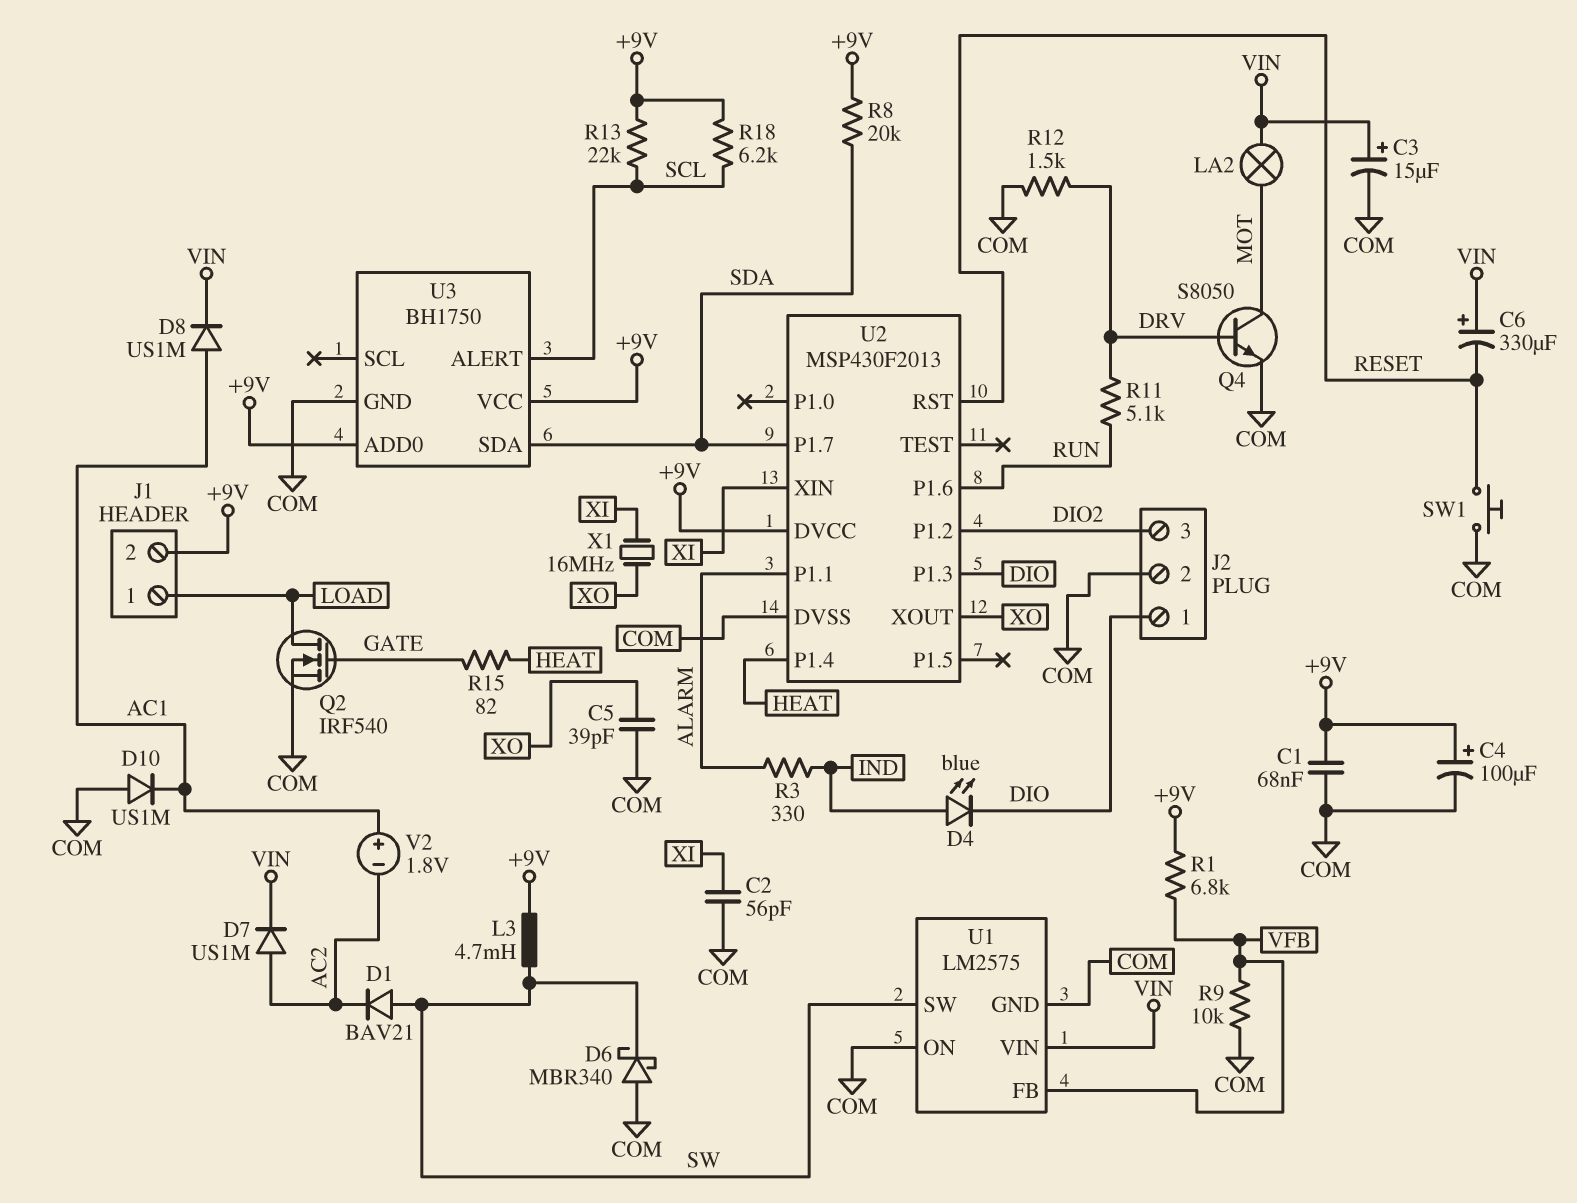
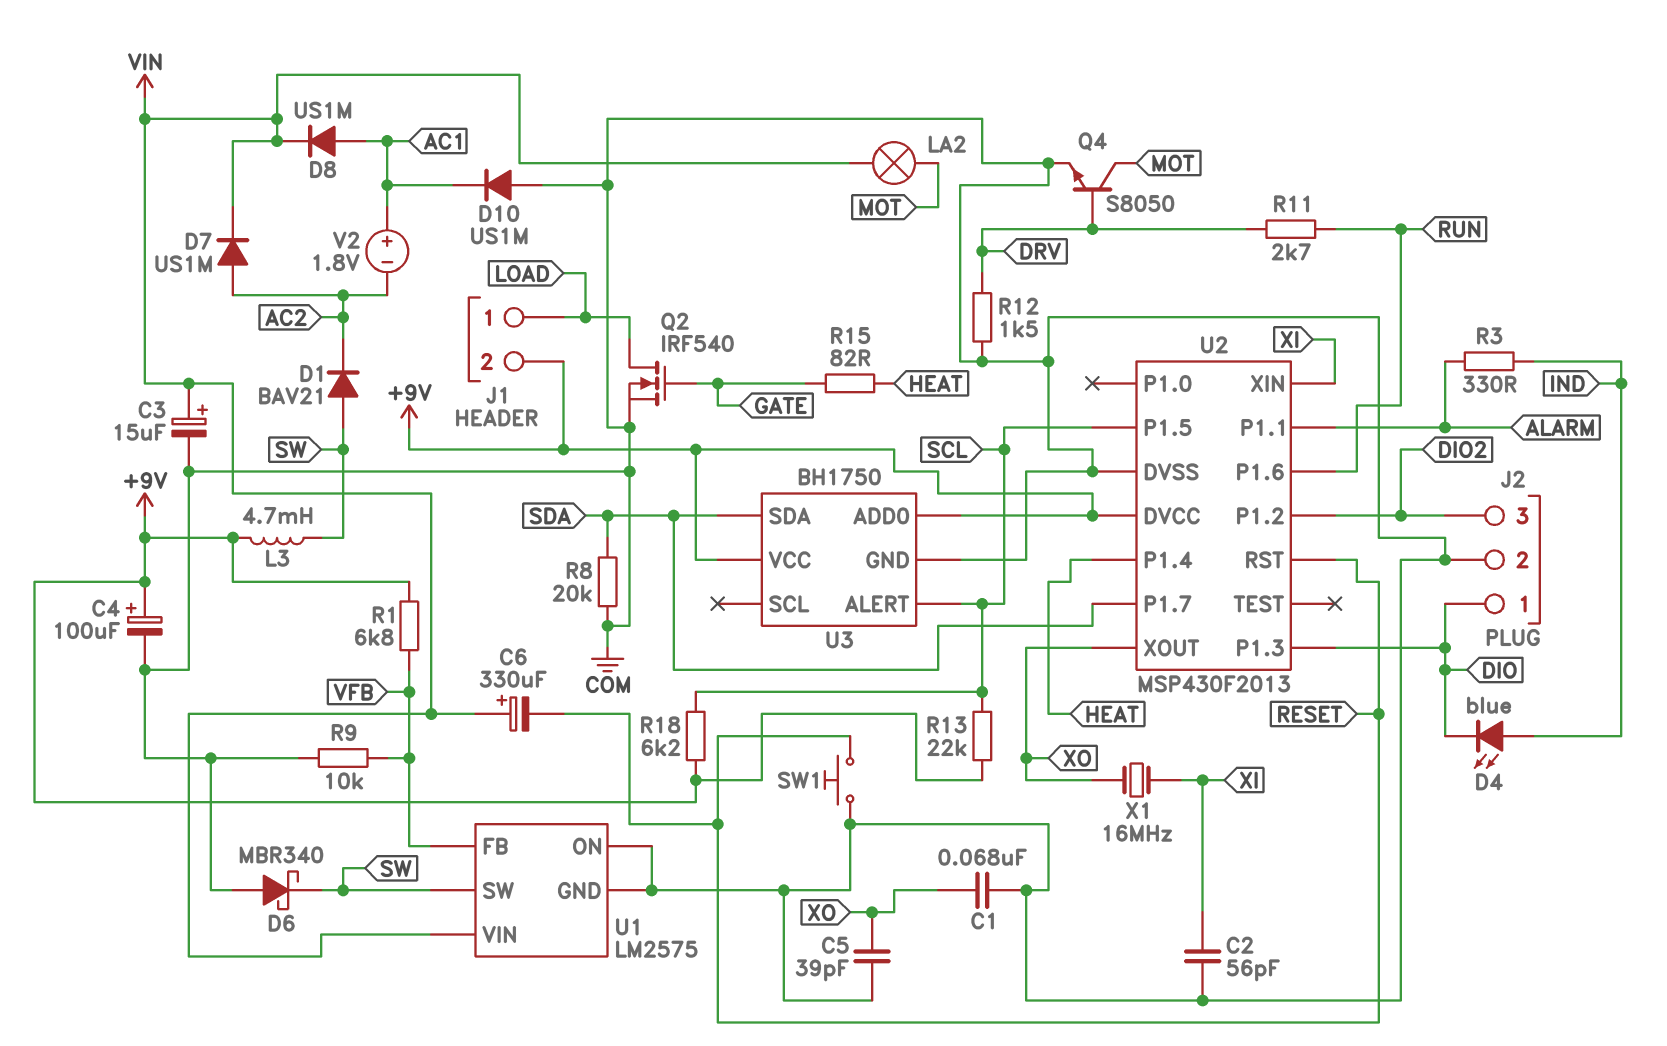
C1: 68nF (+9V, COM) -> 68nF (COM, XO)
R8: 20k (+9V, SDA) -> 20k (COM, SDA)
R11: 5.1k (DRV, RUN) -> 2.7k (DRV, RUN)
U2 pin P1.5: none -> SCL

